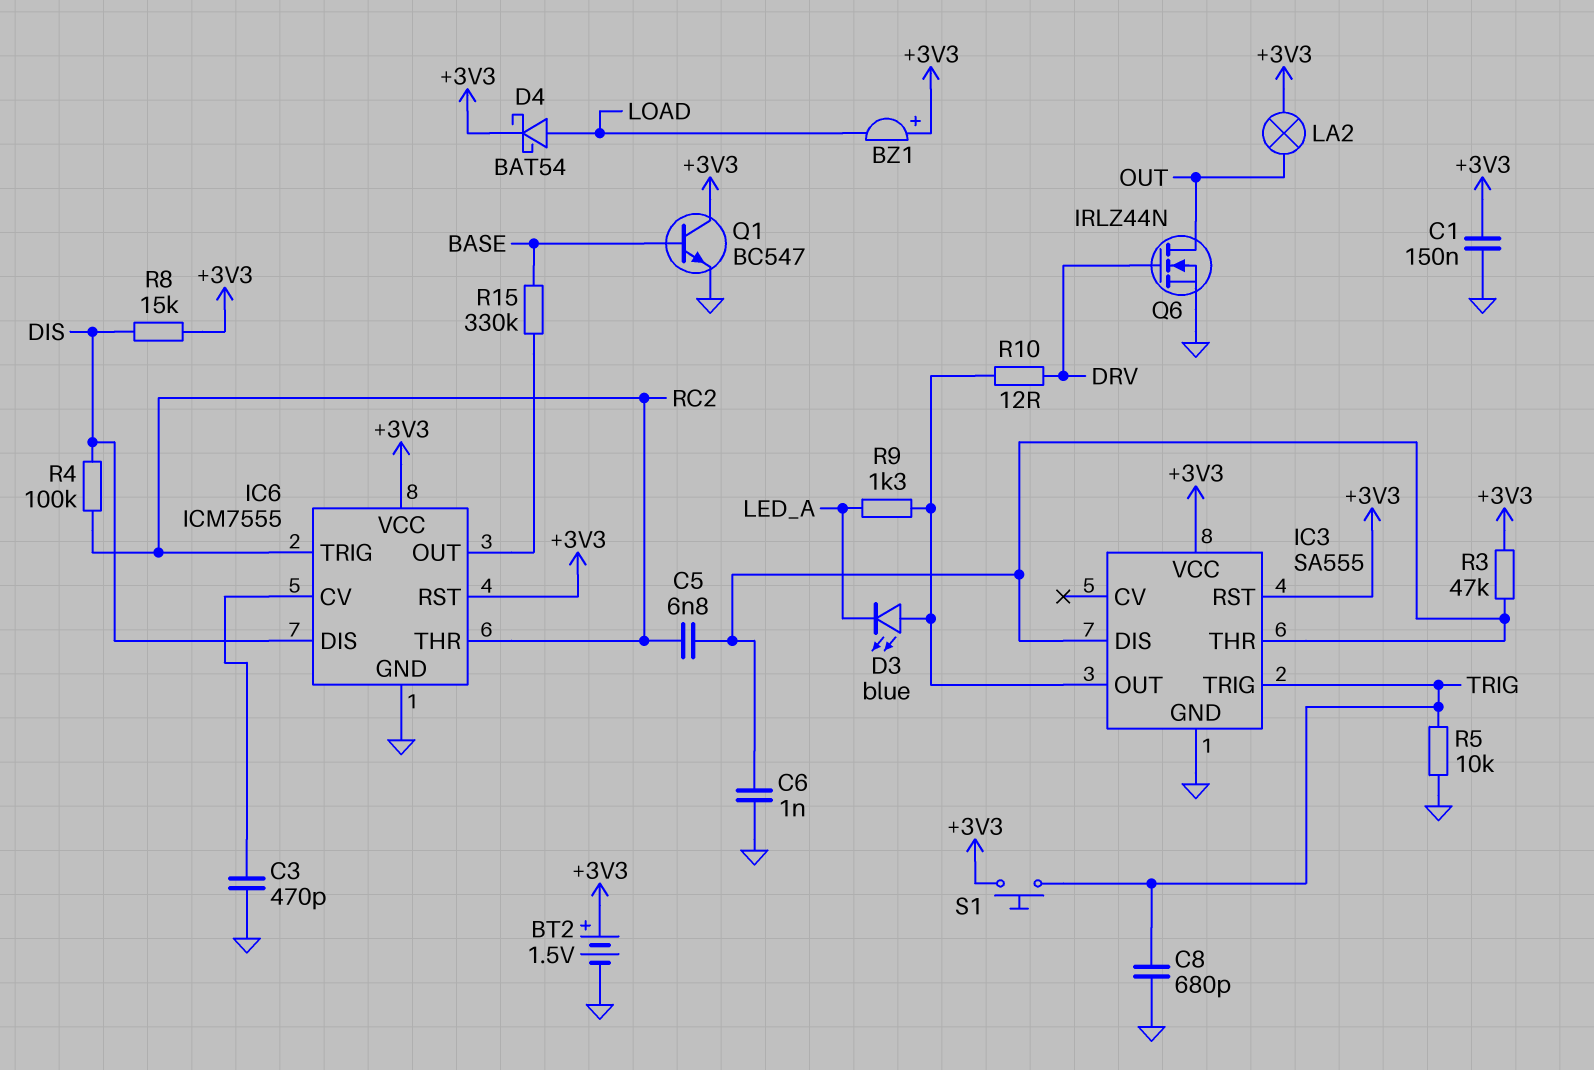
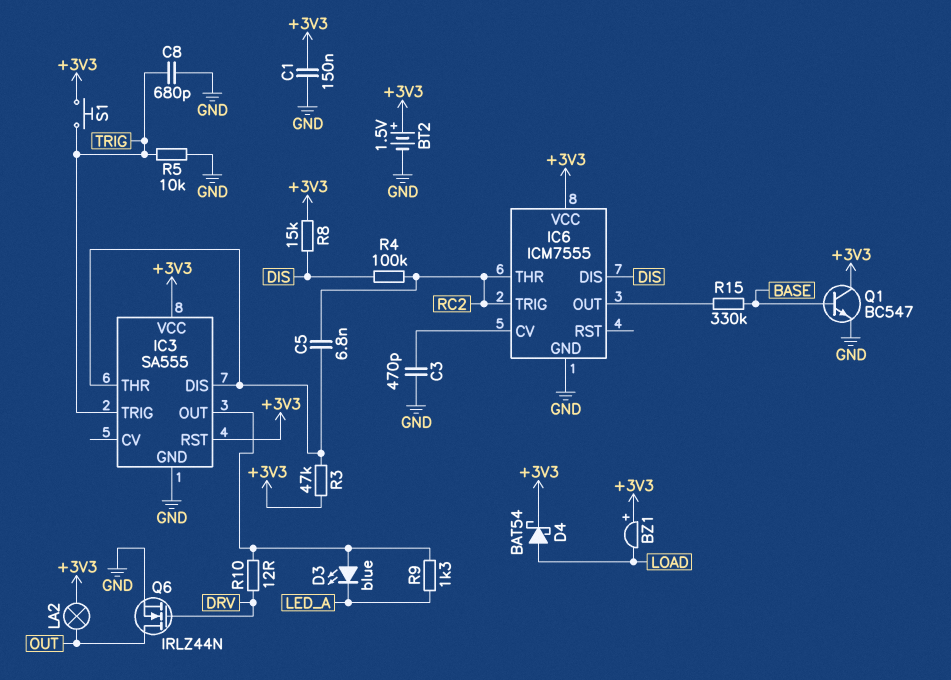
C6: 1nF (GND, IC3/DIS) -> none
IC6 pin RST: +3V3 -> none

